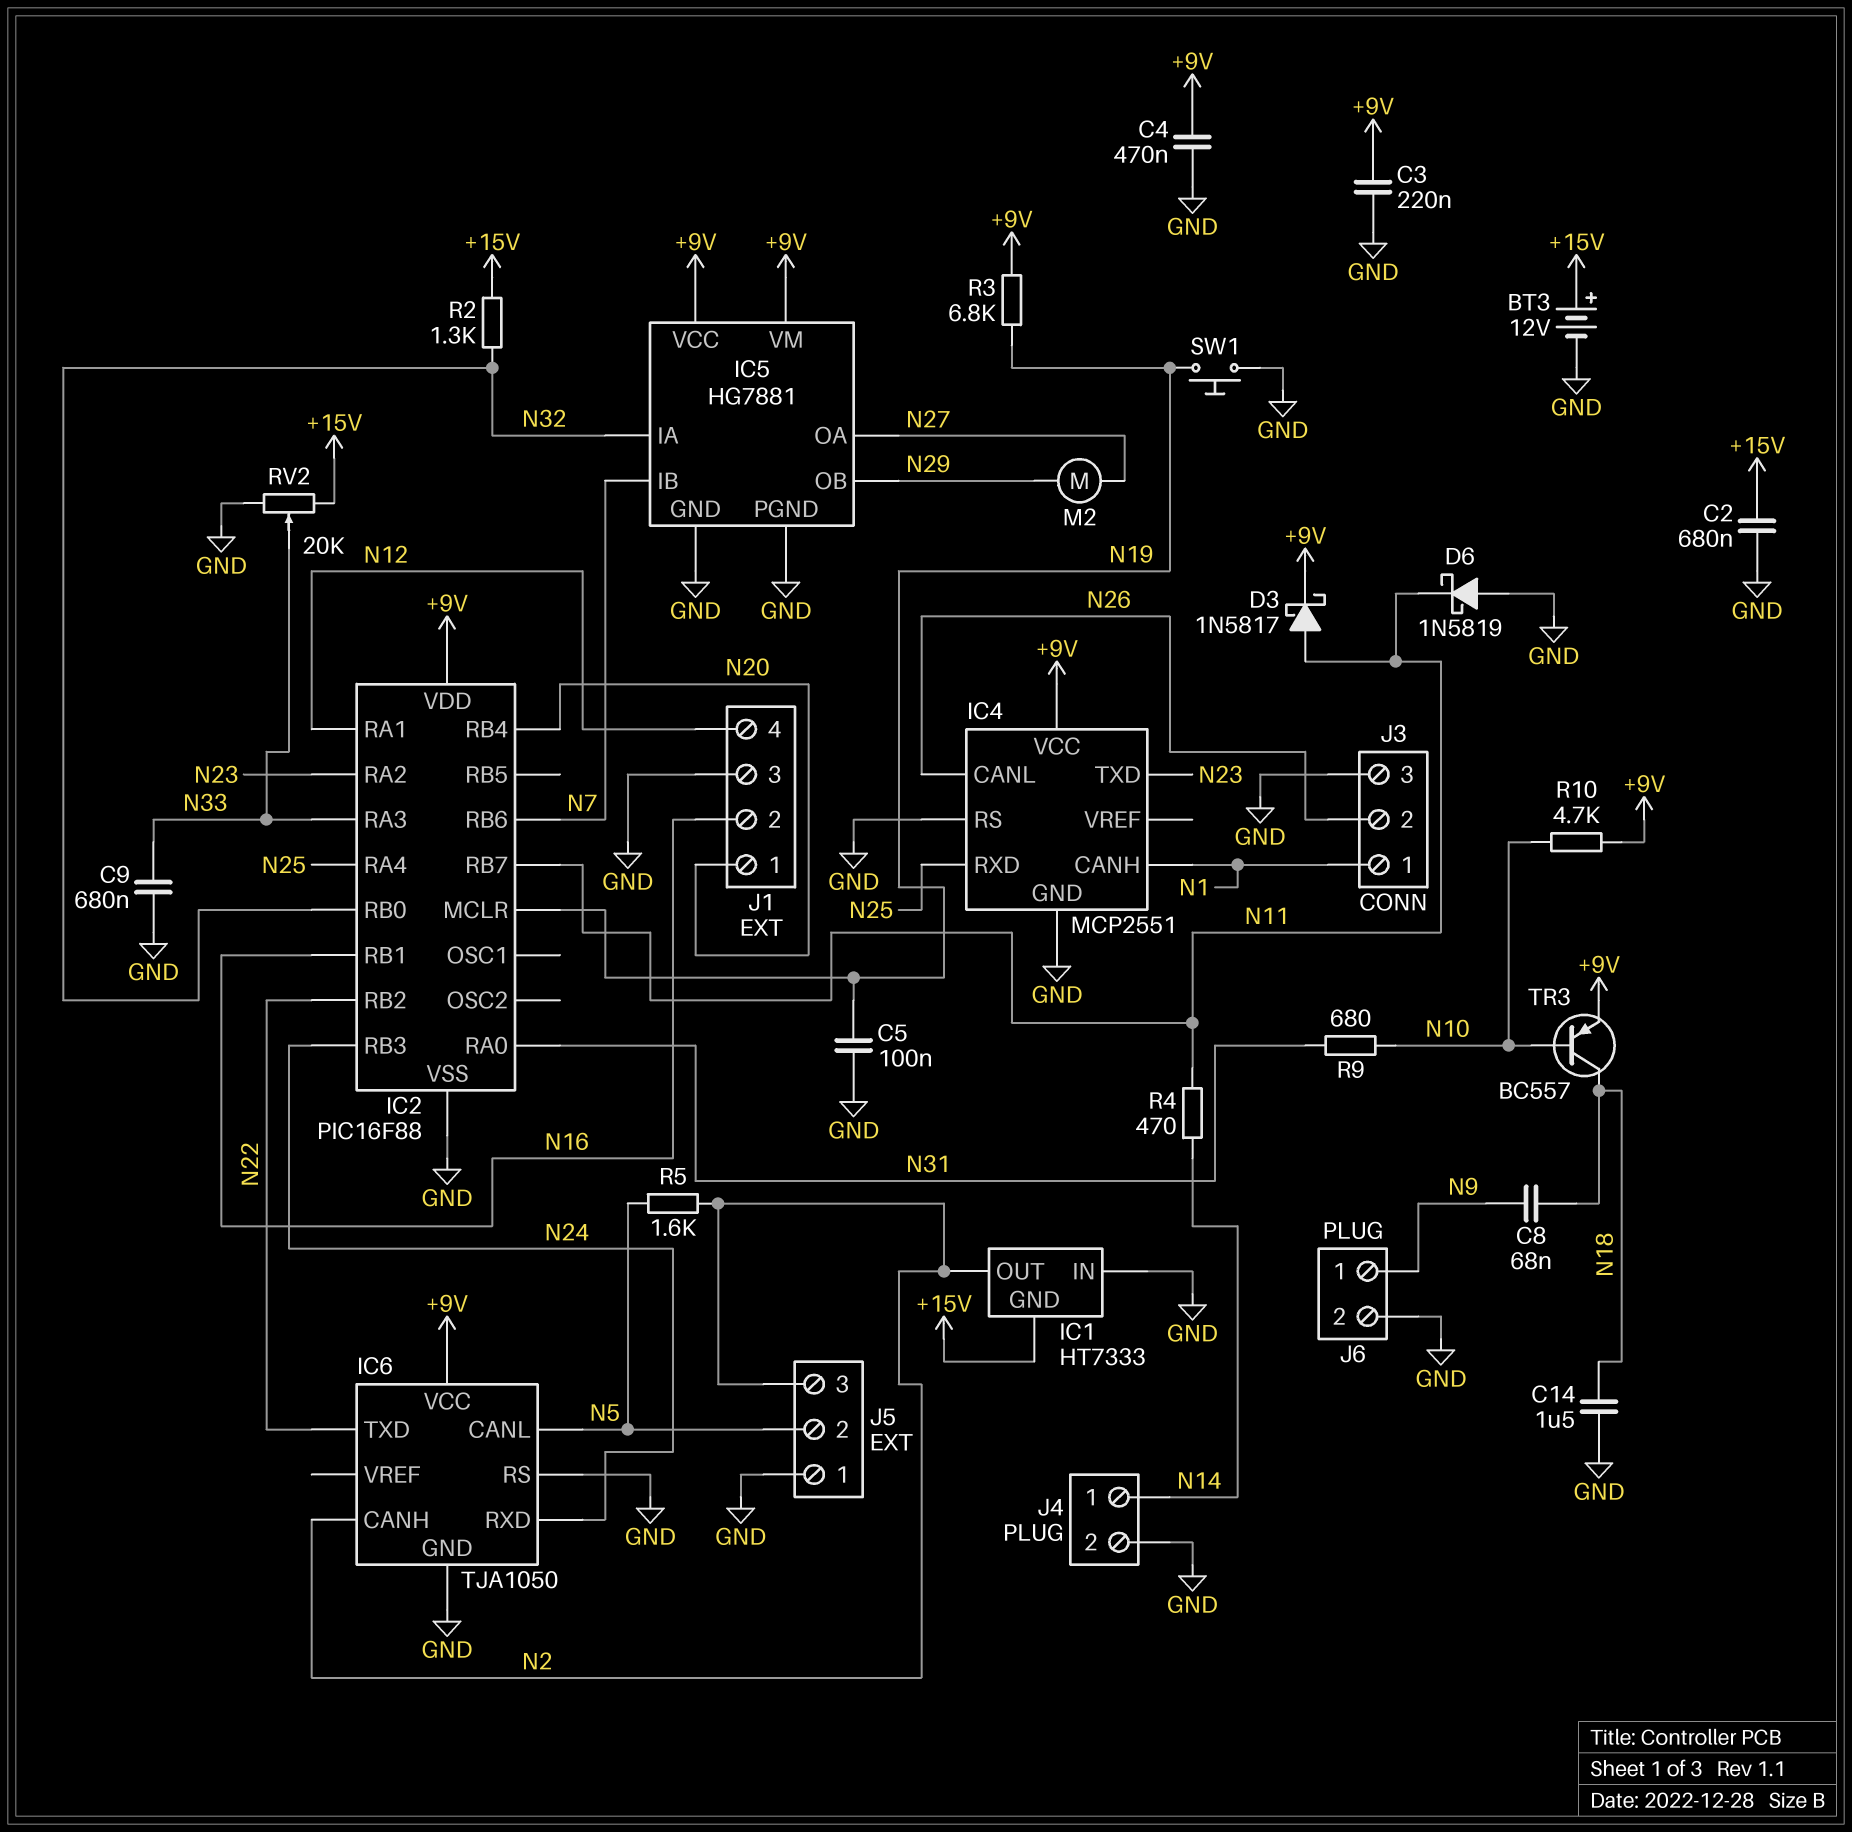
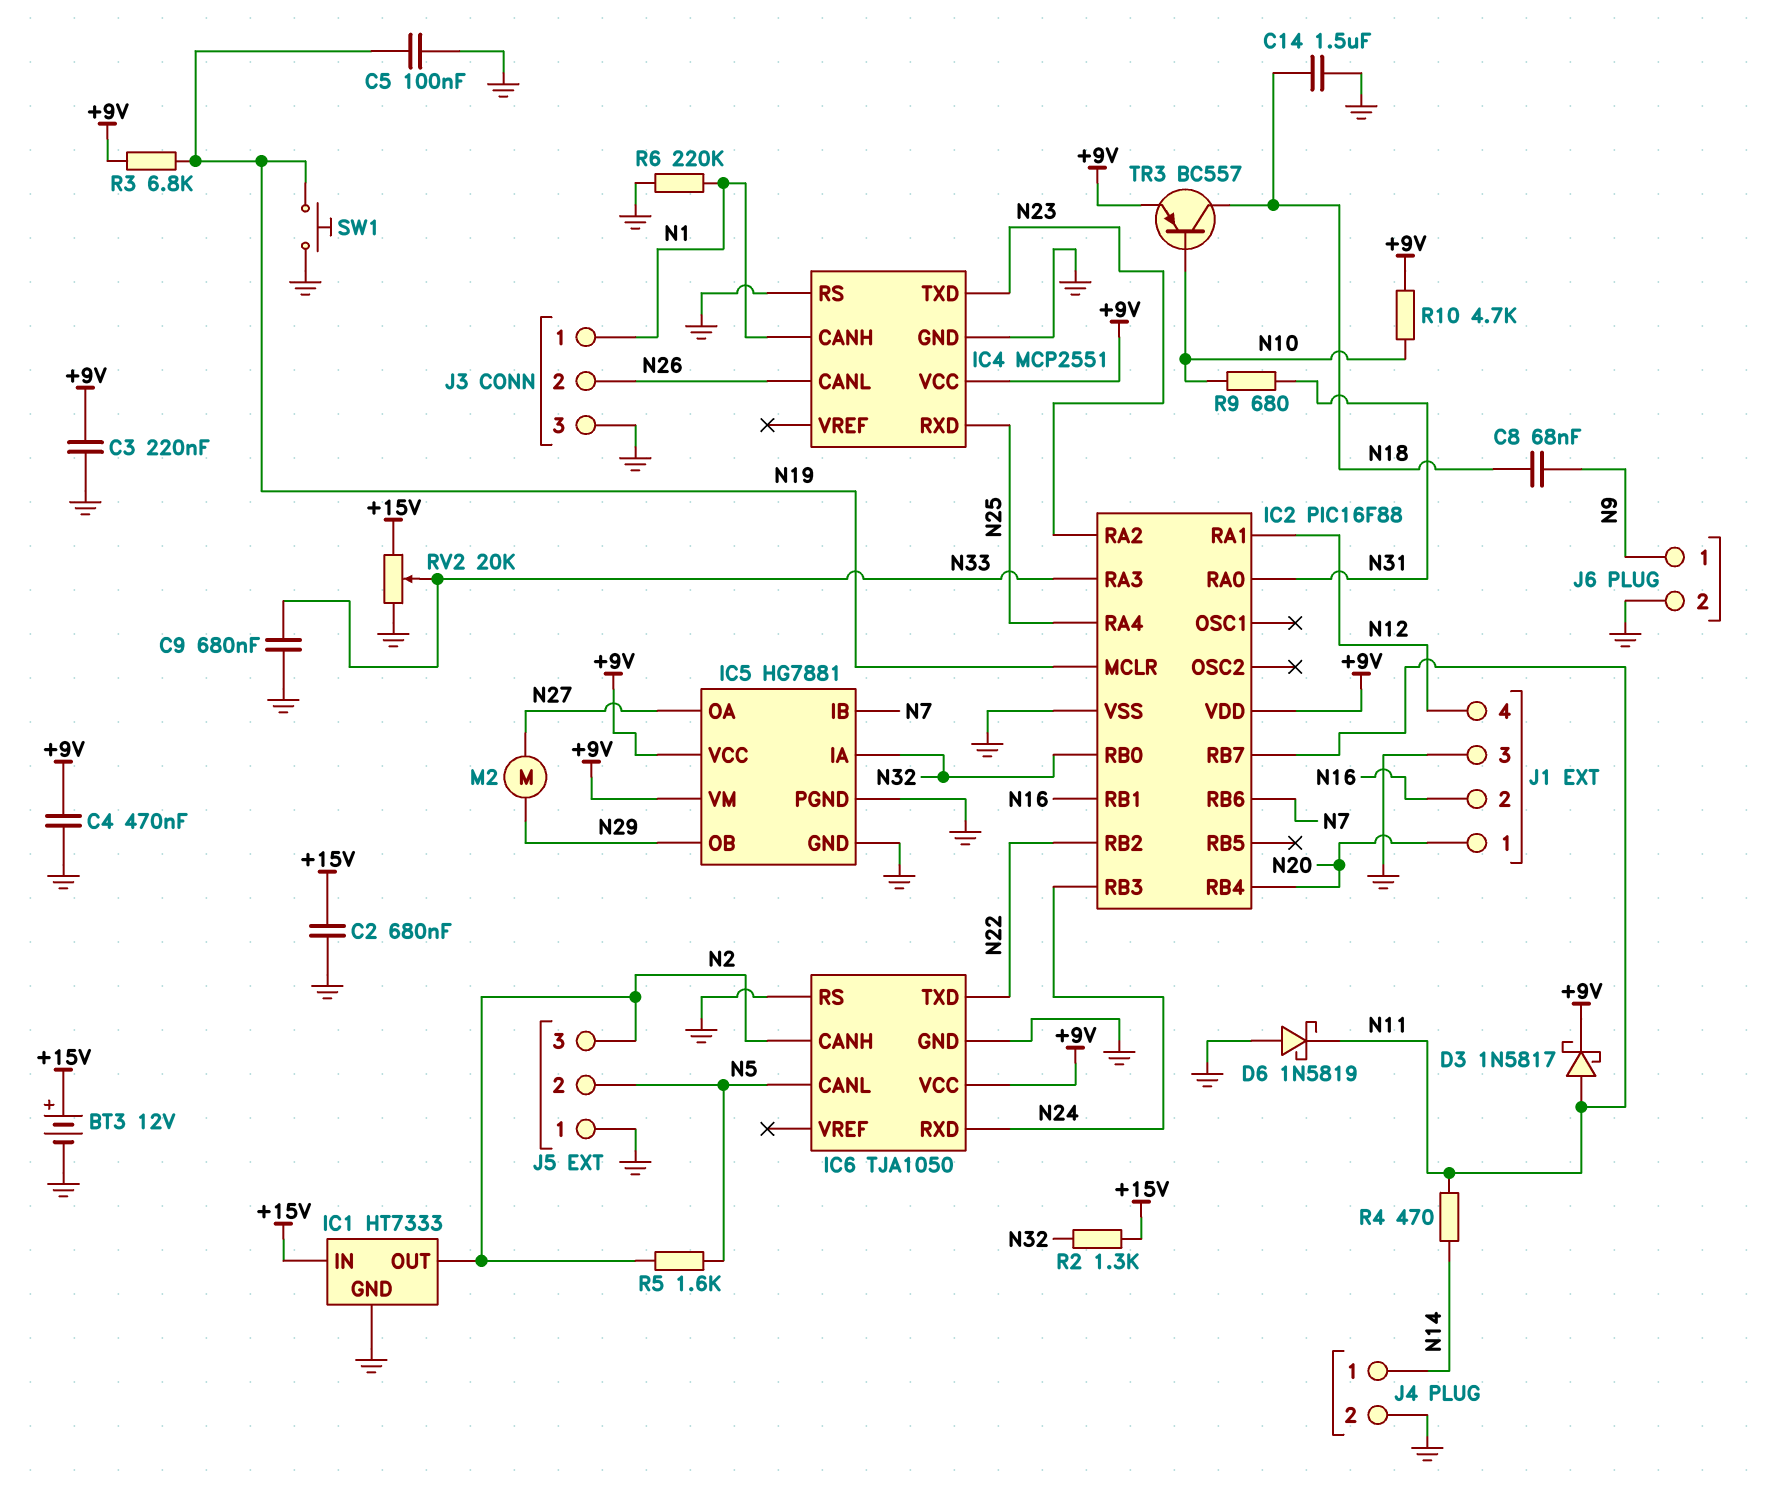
IC1 pin GND: +15V -> GND
IC1 pin IN: GND -> +15V
R6: none -> 220k (GND, N1)

